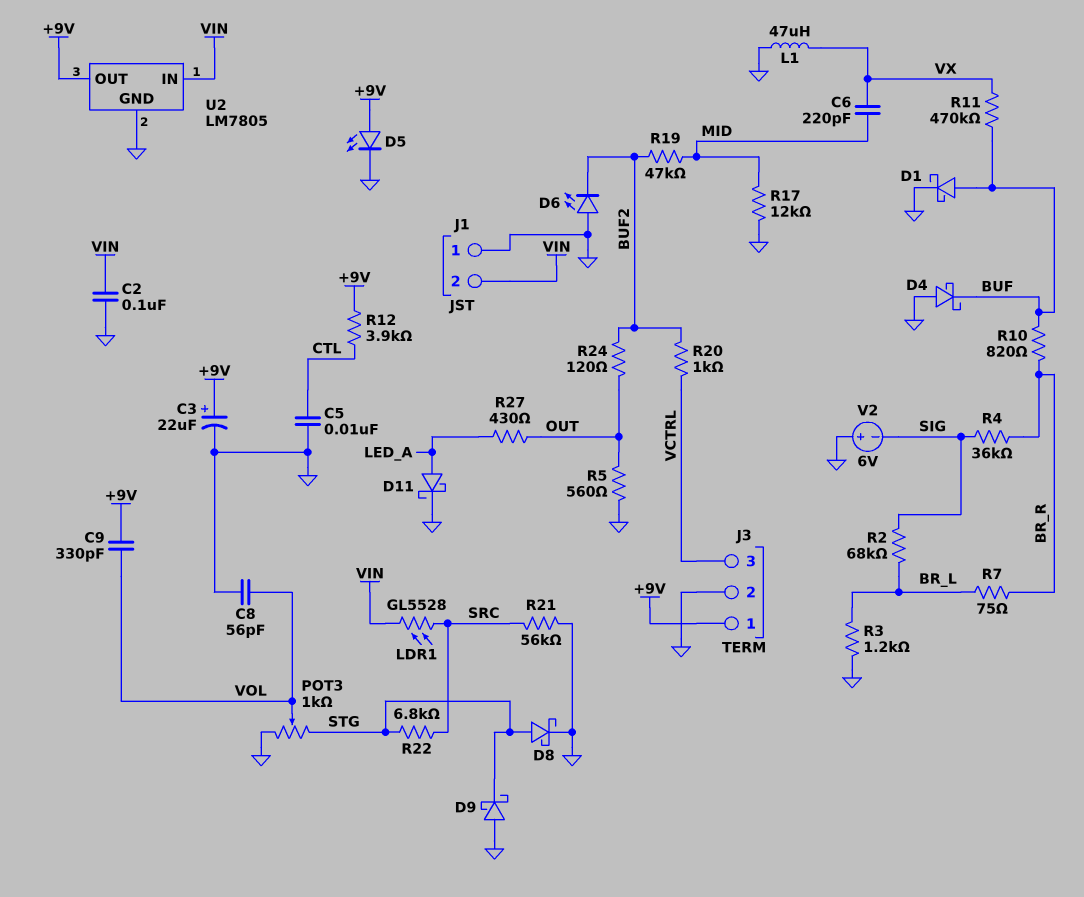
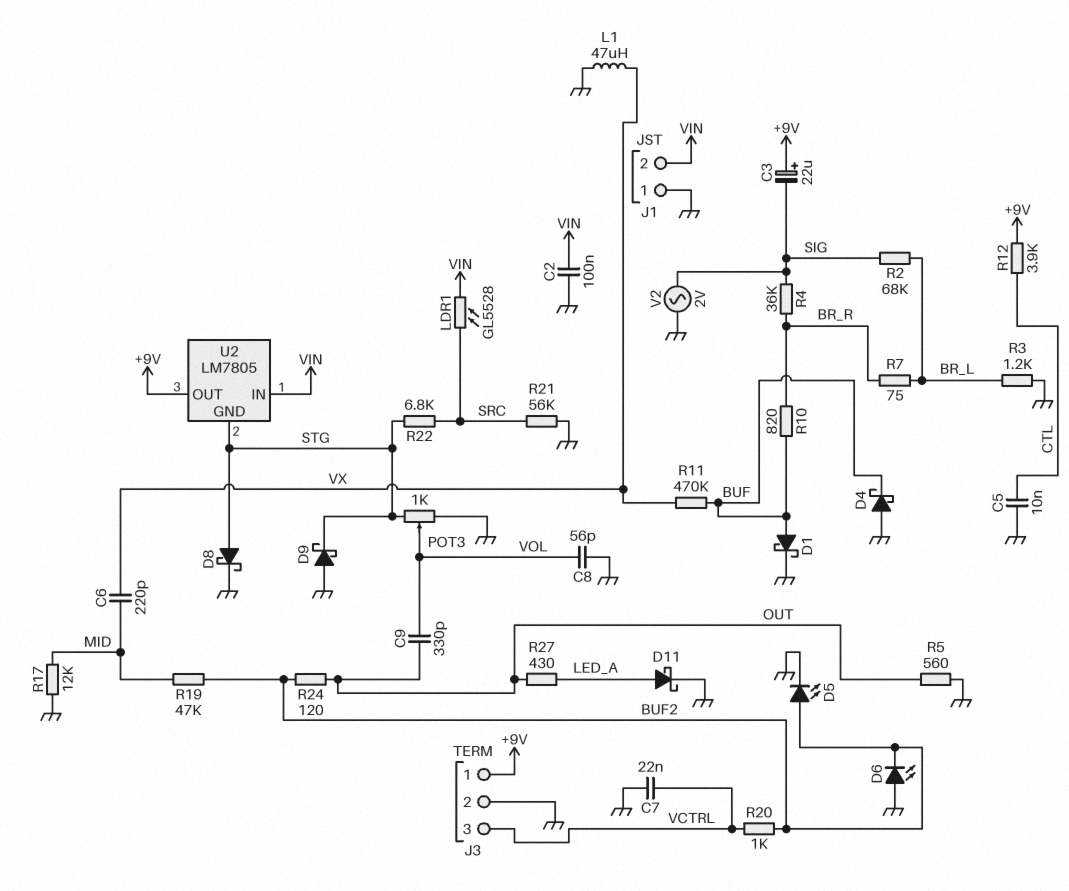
C3: 22uF (plus +9V, minus GND) -> 22uF (plus +9V, minus SIG)
C7: none -> 22nF (GND, VCTRL)
C9: 330pF (+9V, VOL) -> 330pF (OUT, VOL)
D5: LED (A +9V, K GND) -> LED (A BUF2, K GND)
U2 pin GND: GND -> STG
V2: 6V (plus GND, minus SIG) -> AC 2V (GND, SIG)

